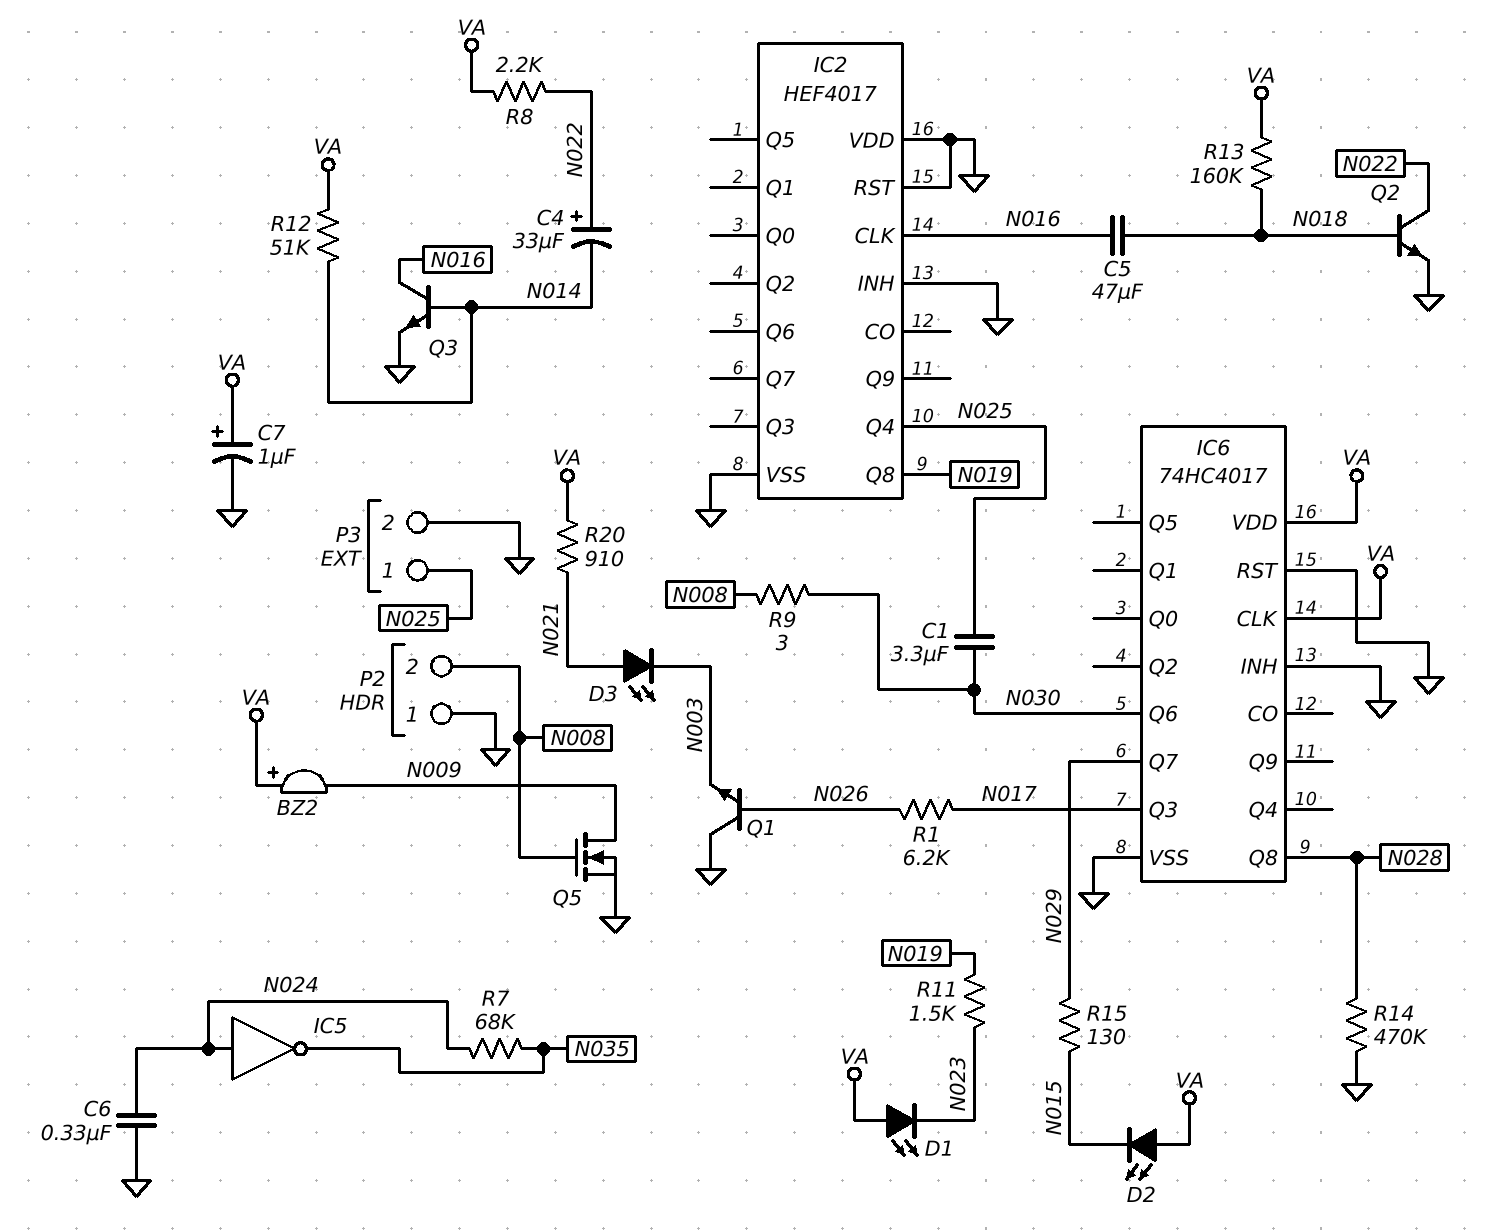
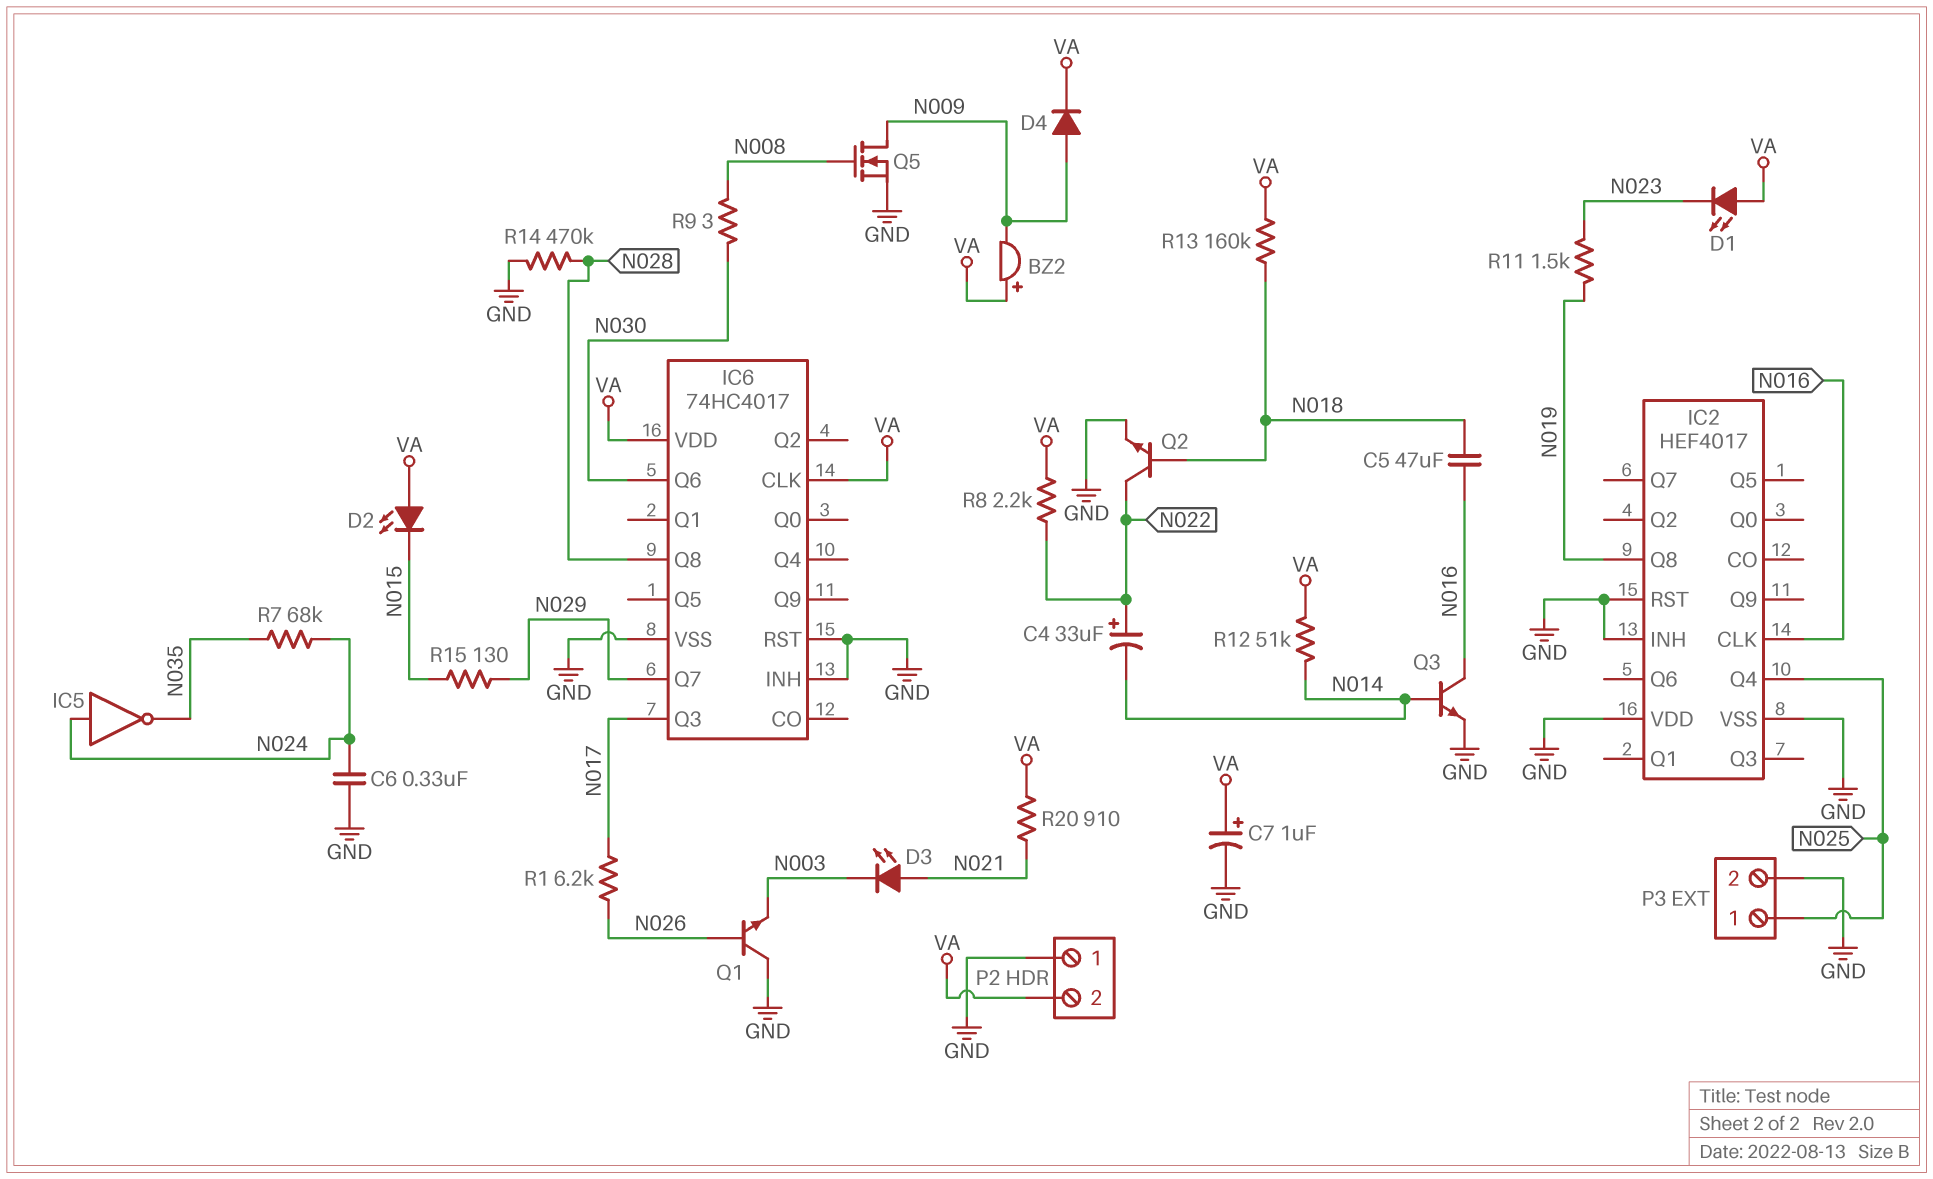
C1: 3.3uF (N025, N030) -> none
D4: none -> diode (A N009, K VA)
P2 pin 2: N008 -> VA

